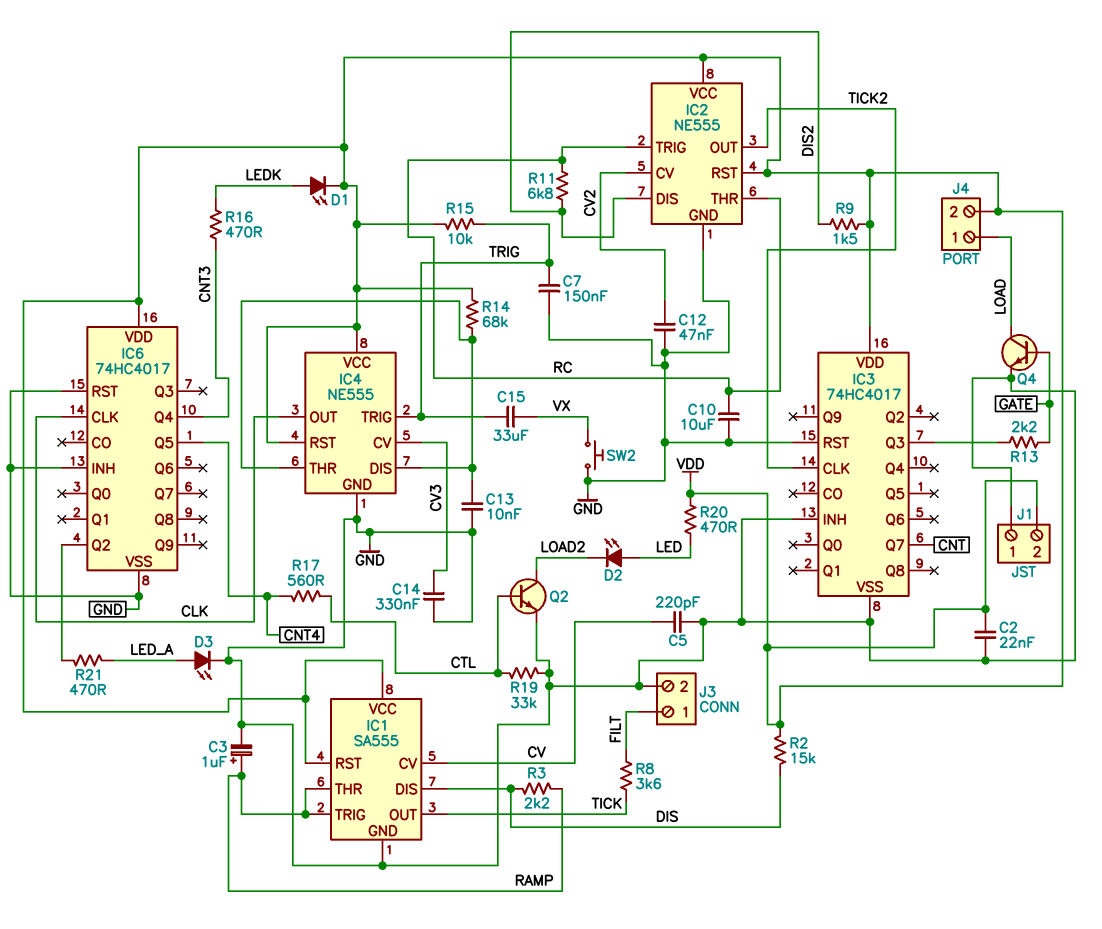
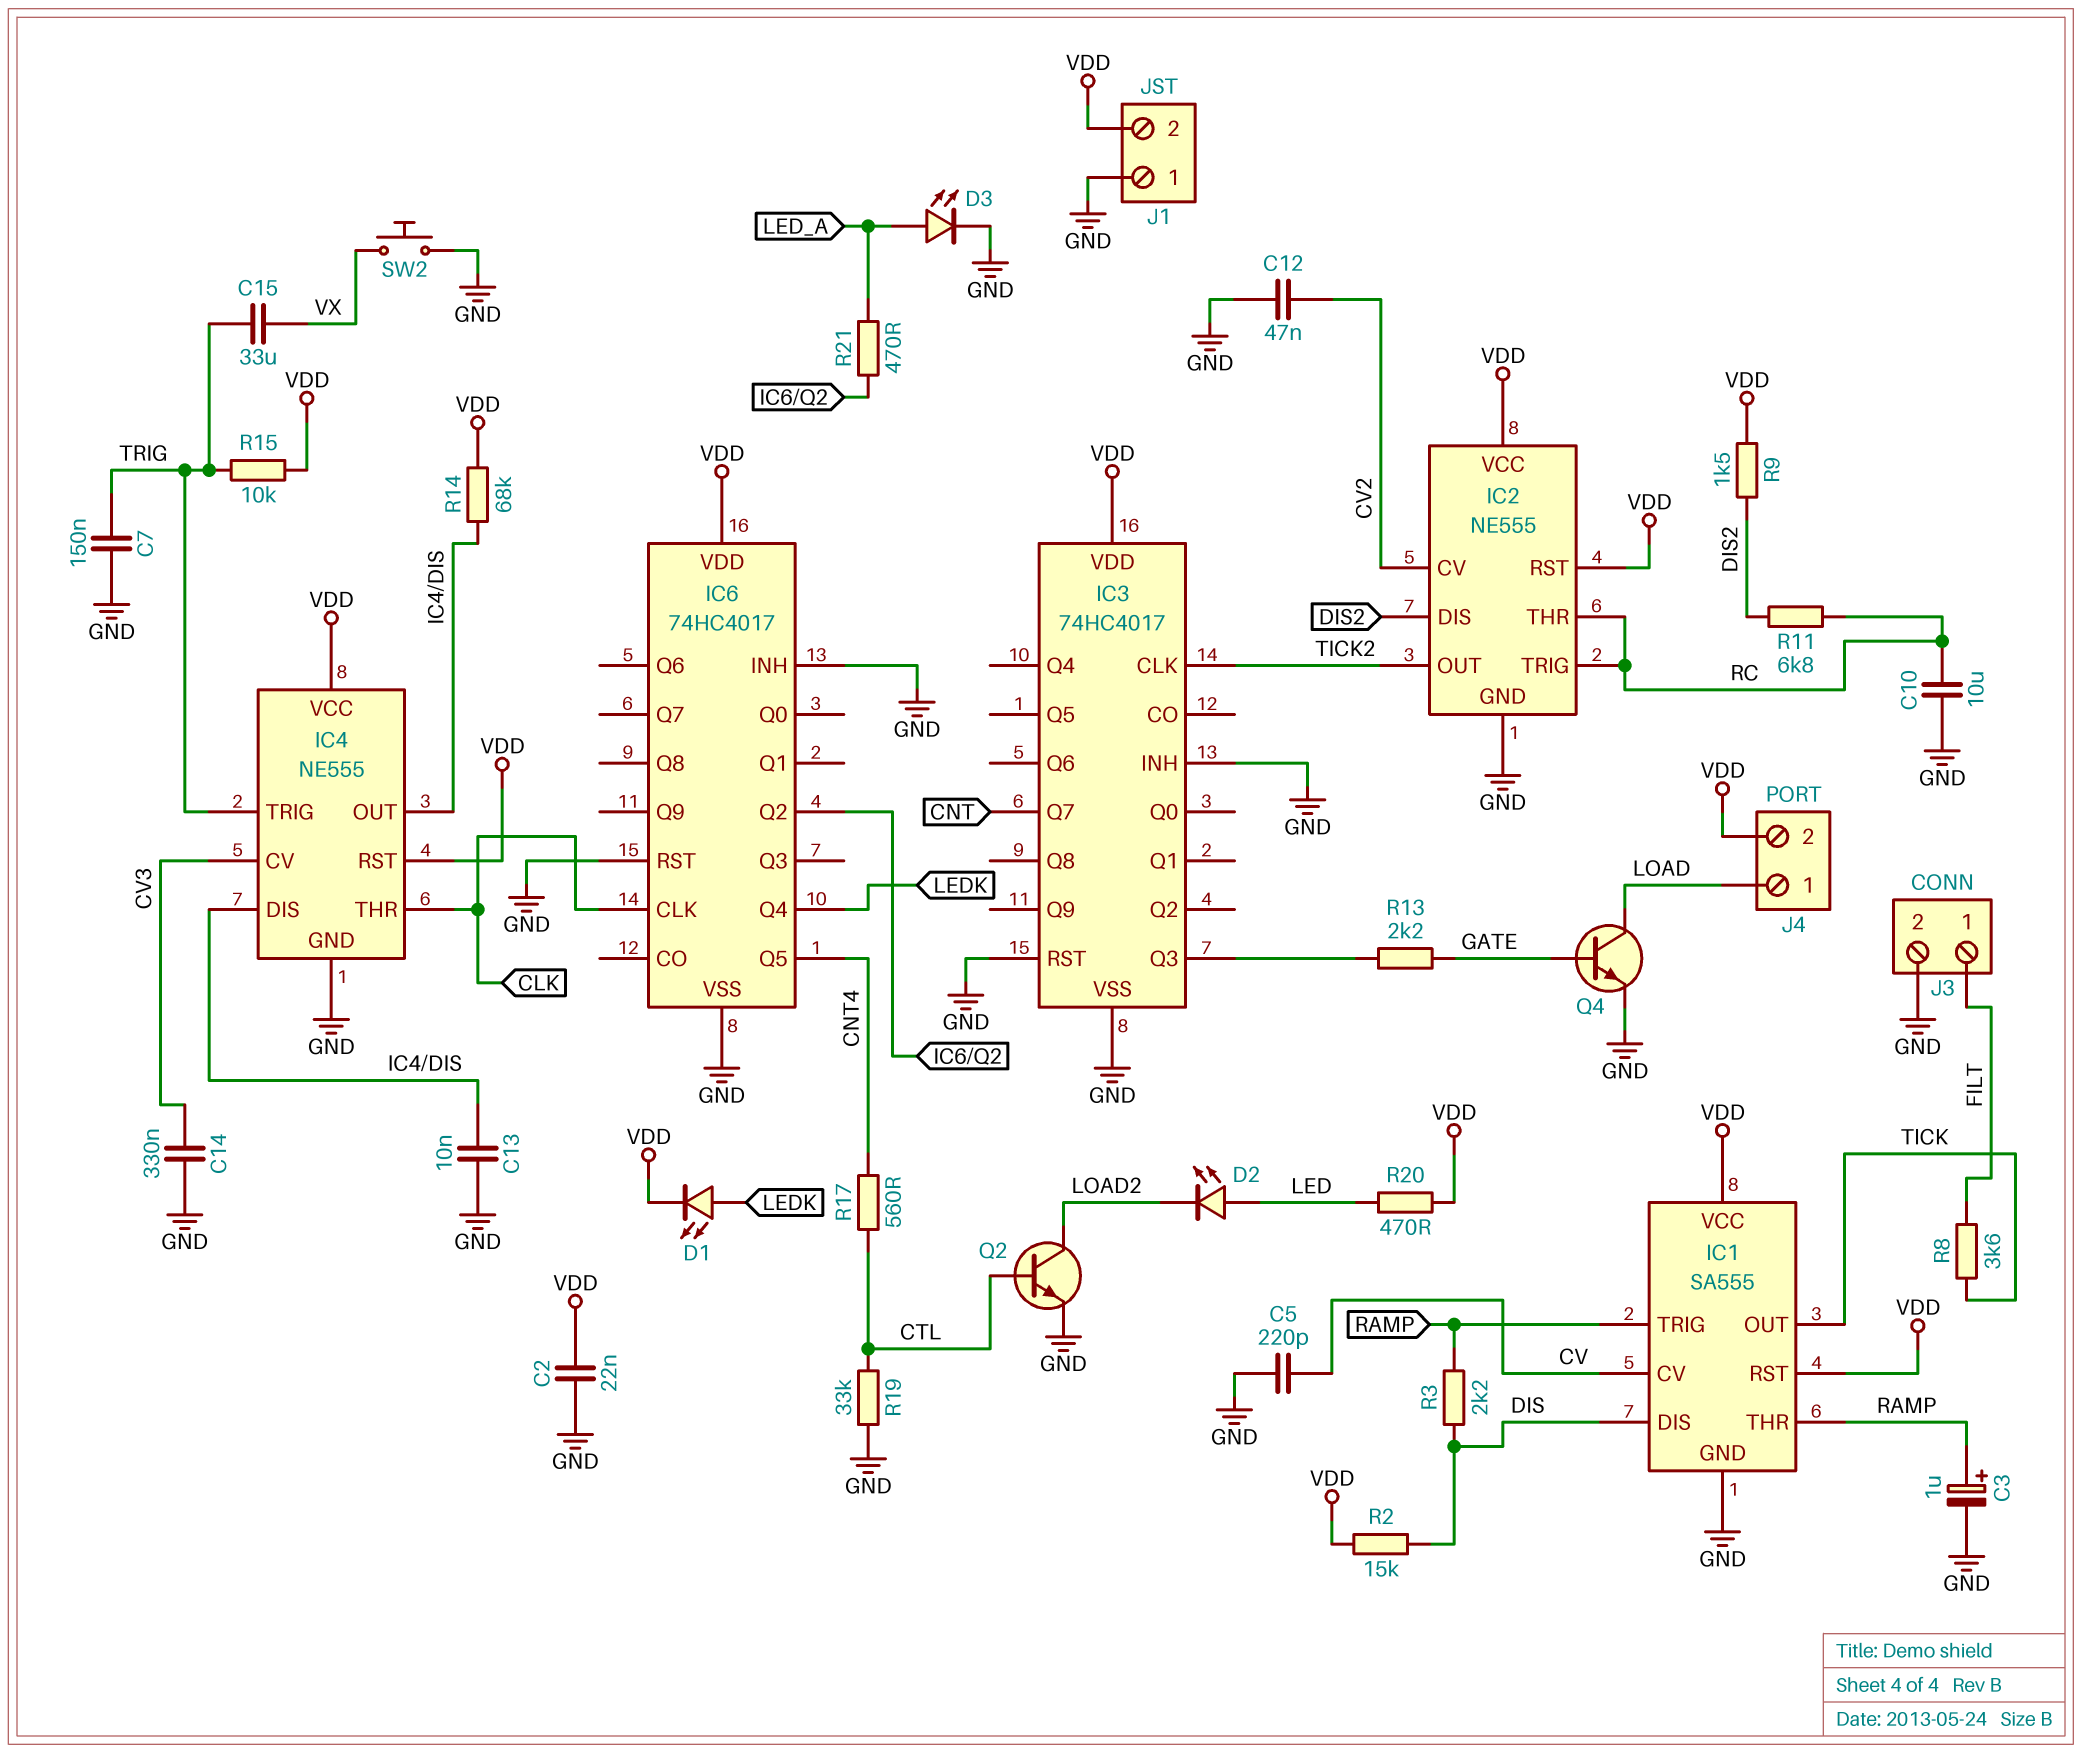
IC4 pin OUT: CLK -> IC4/DIS
IC4 pin THR: IC4/DIS -> CLK
IC6 pin Q4: CNT3 -> LEDK
R16: 470 (CNT3, LEDK) -> none

